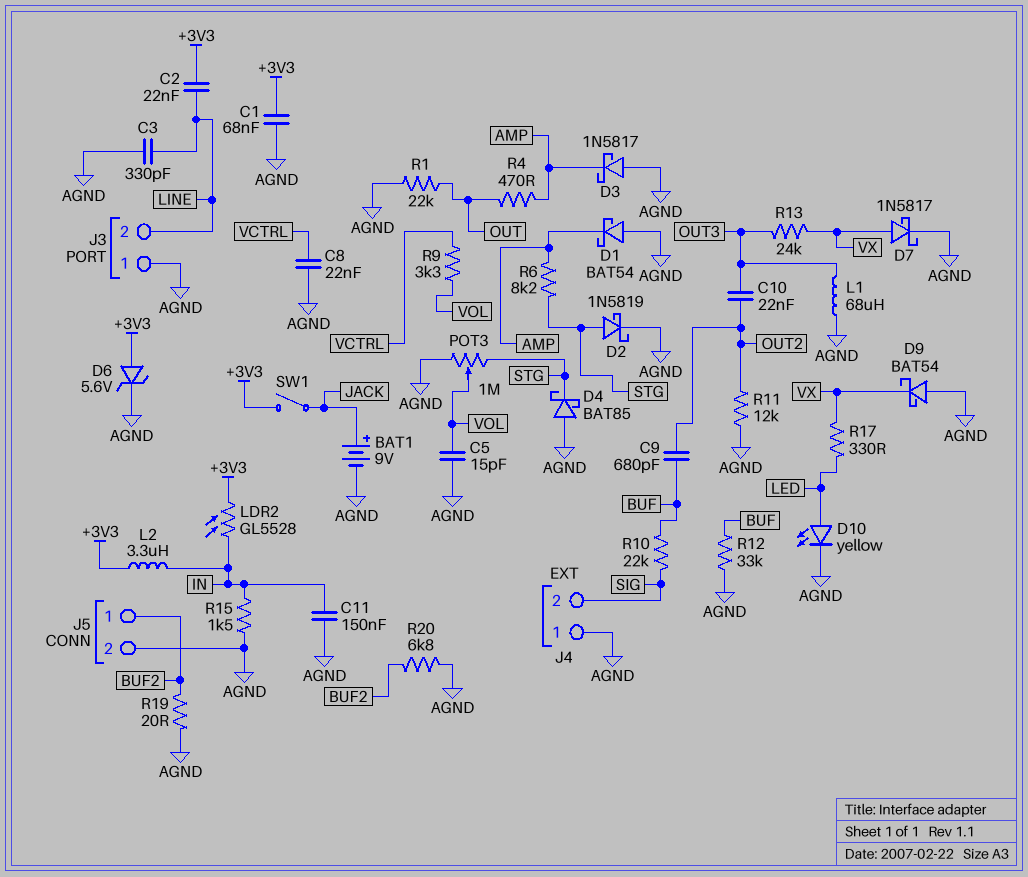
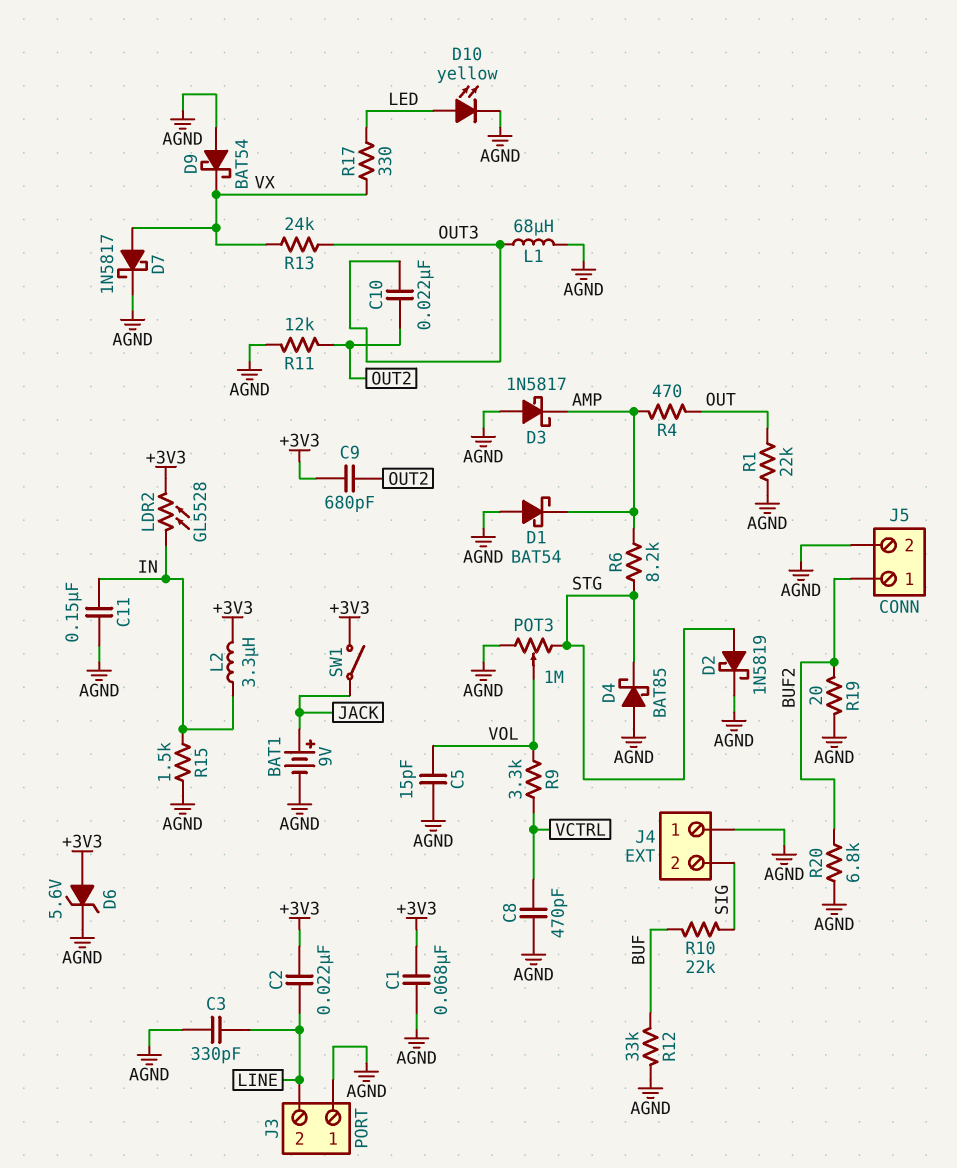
C8: 22nF (AGND, VCTRL) -> 470pF (AGND, VCTRL)
C9: 680pF (BUF, OUT2) -> 680pF (+3V3, OUT2)

